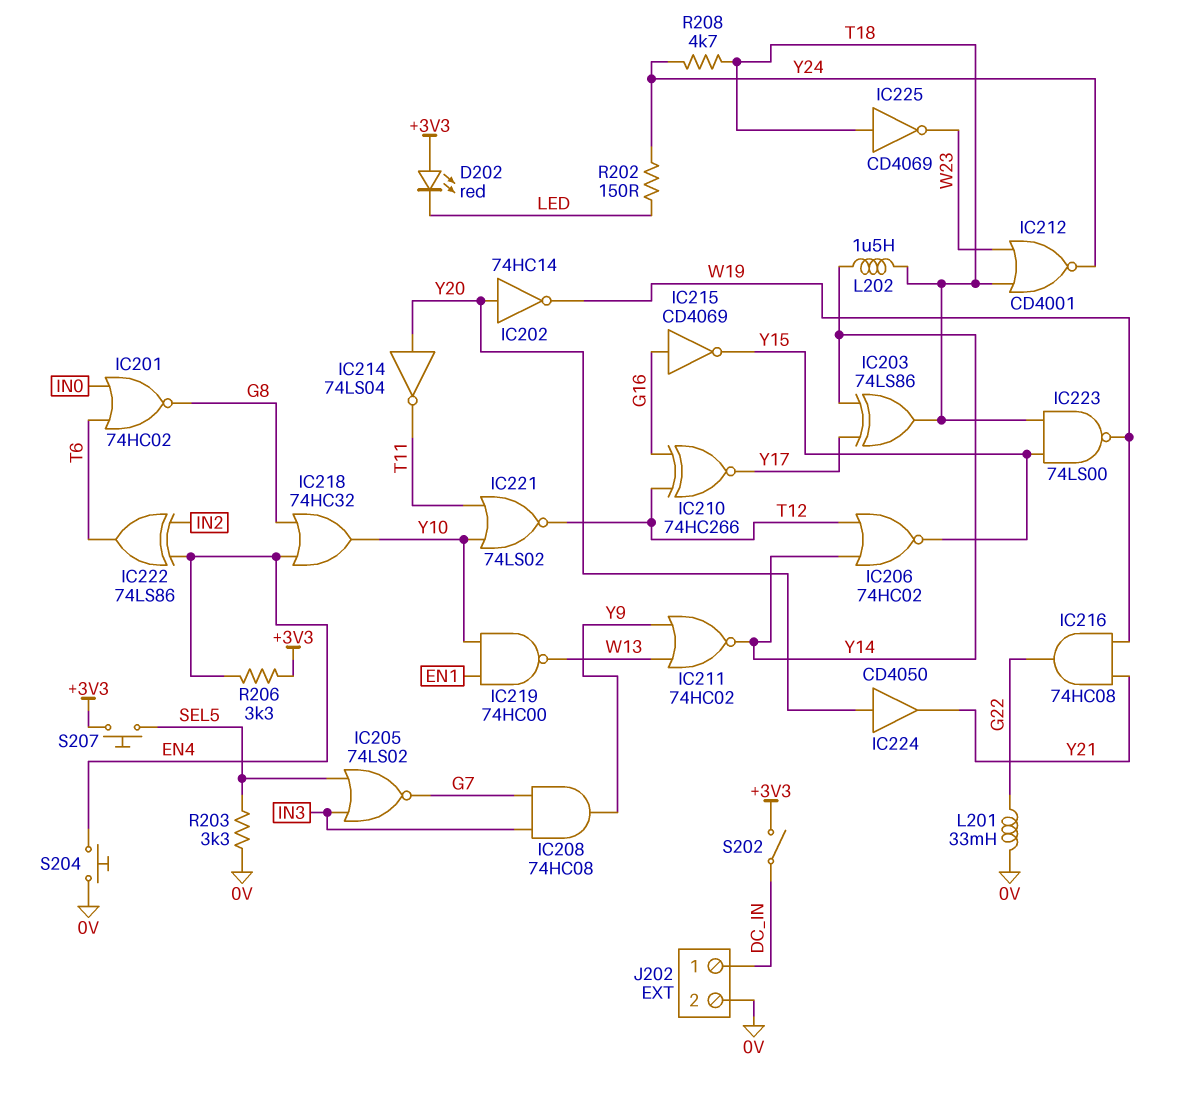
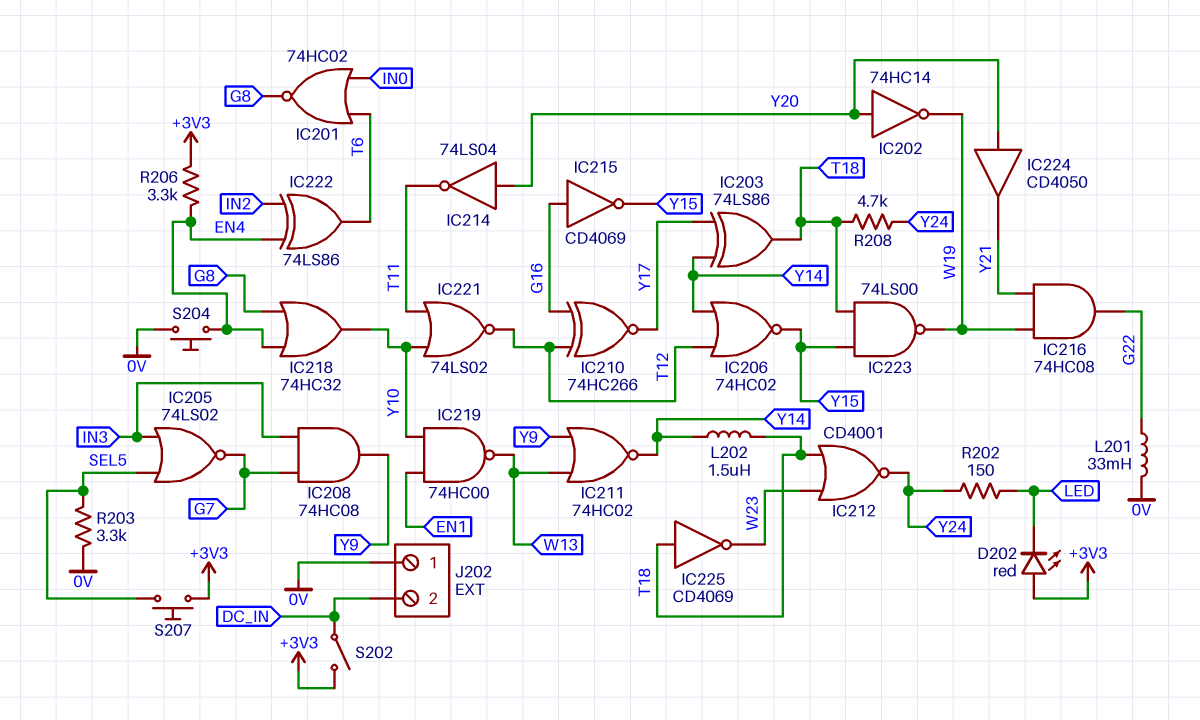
J202 pin 1: DC_IN -> 0V
J202 pin 2: 0V -> DC_IN

